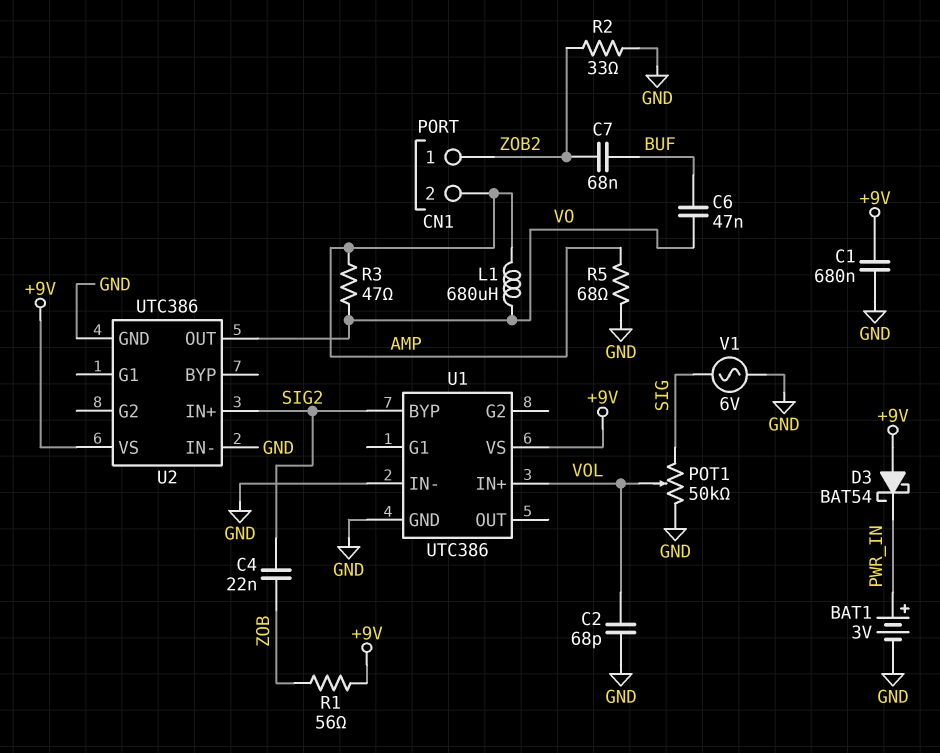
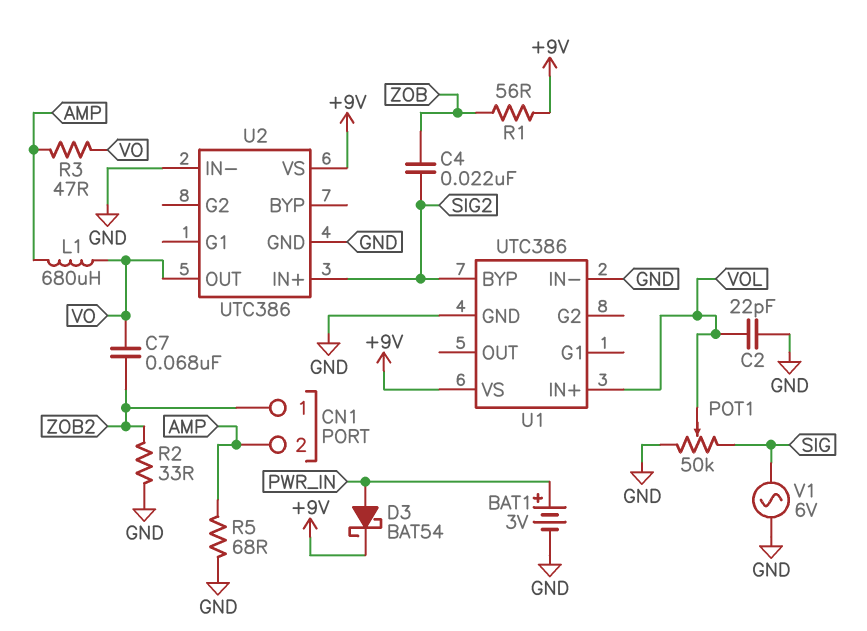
C1: 680nF (+9V, GND) -> none
C2: 68pF (GND, VOL) -> 22pF (GND, VOL)
C6: 47nF (BUF, VO) -> none
C7: 68nF (BUF, ZOB2) -> 68nF (VO, ZOB2)
D3: schottky BAT54 (A +9V, K PWR_IN) -> schottky BAT54 (A PWR_IN, K +9V)

